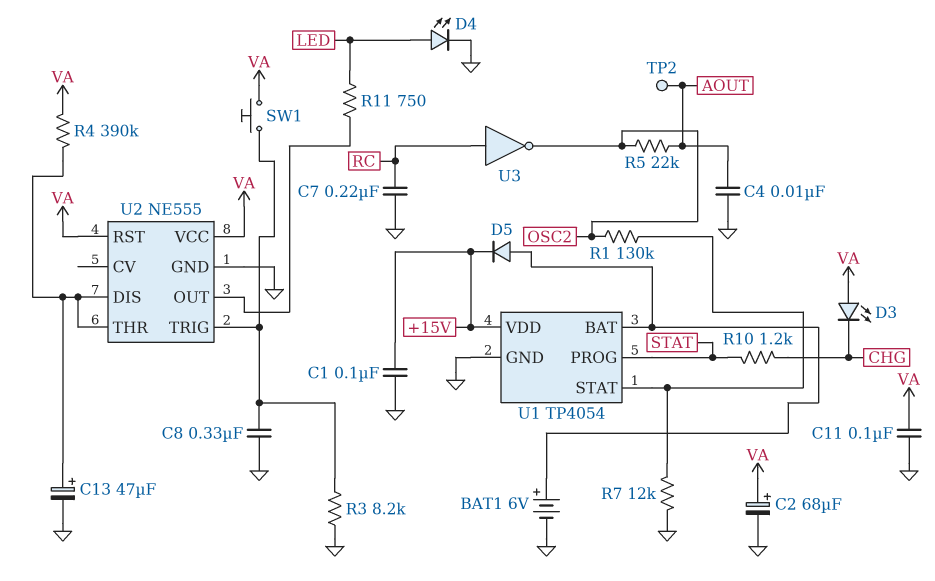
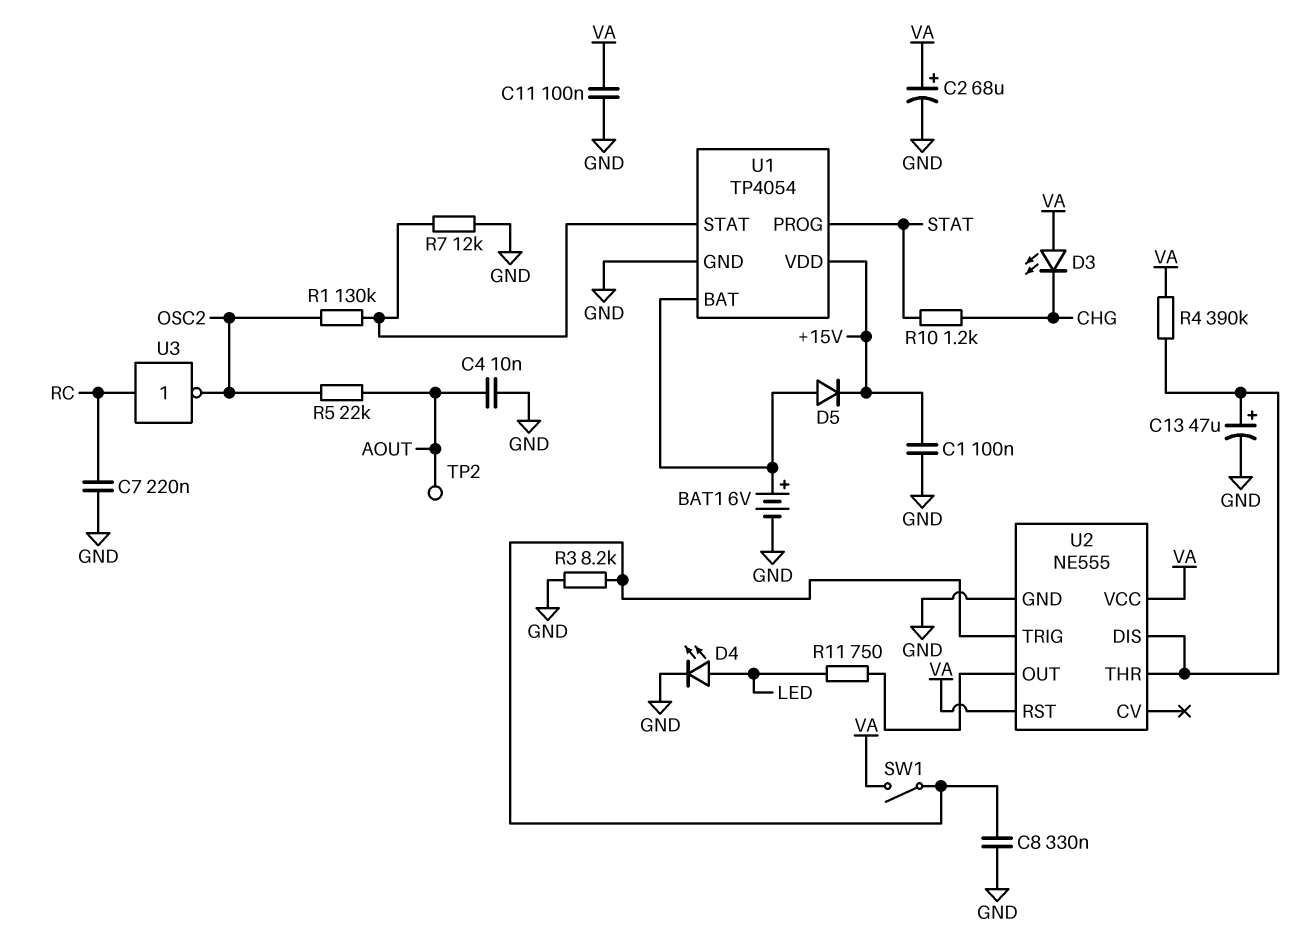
SW1: button (U2/TRIG, VA) -> switch (U2/TRIG, VA)

